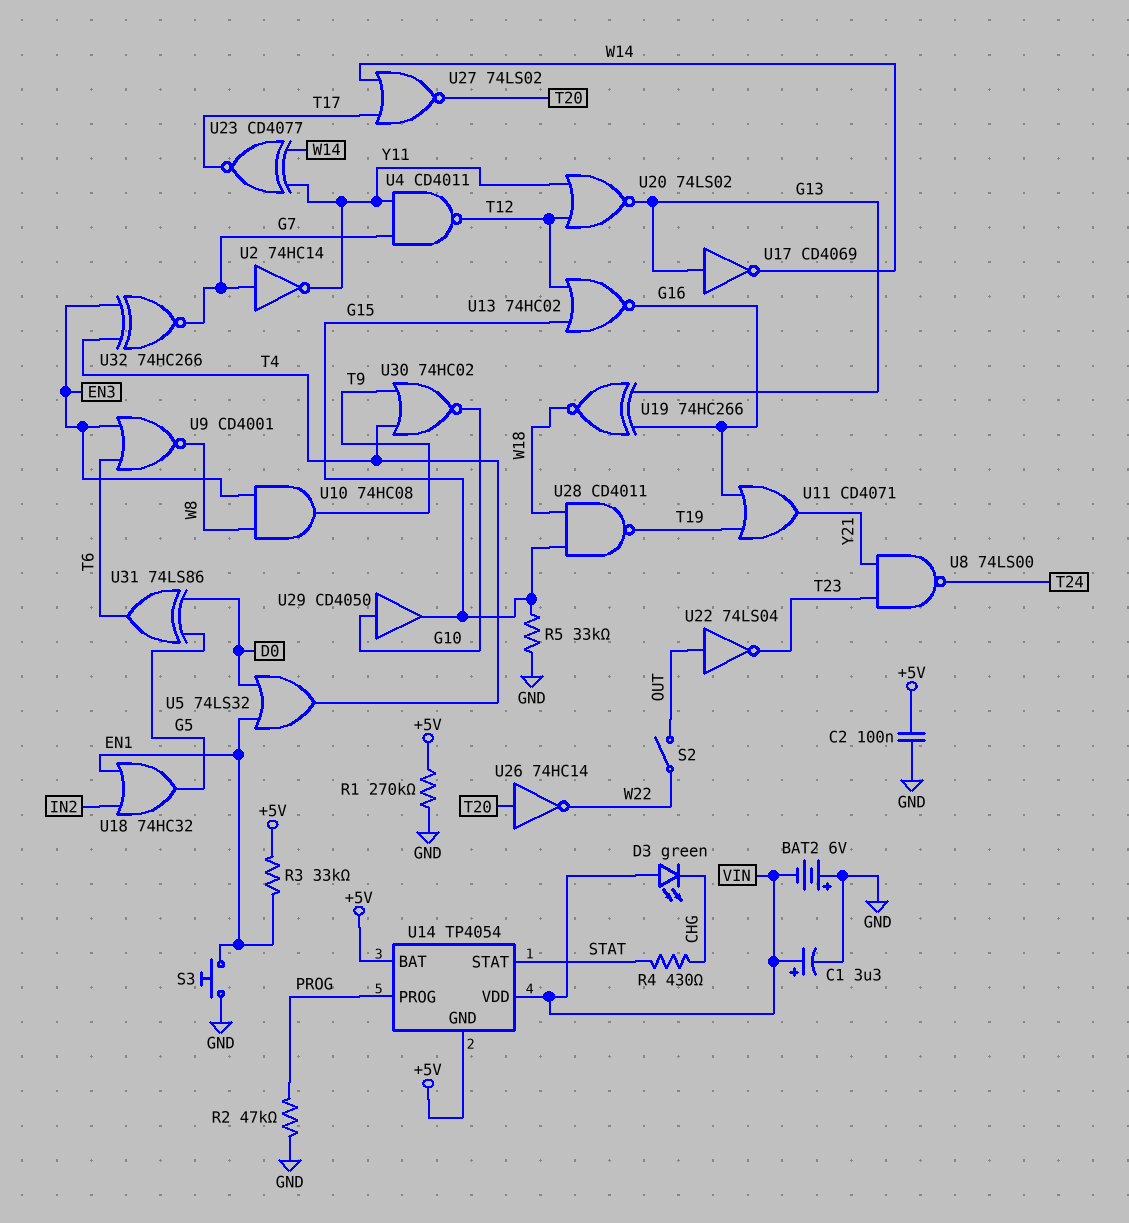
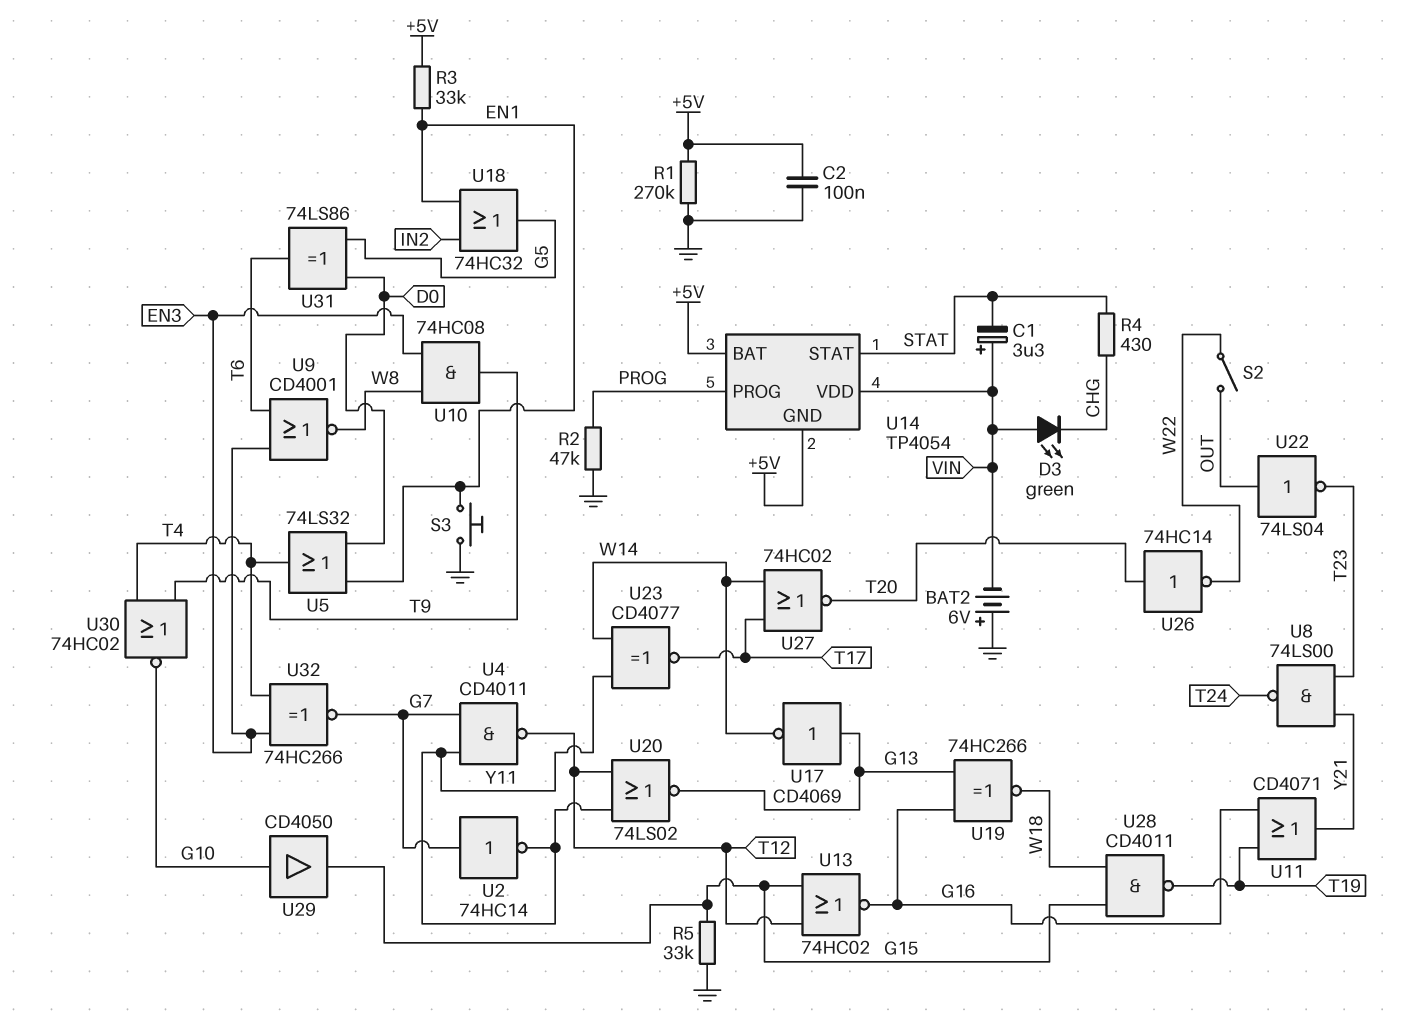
C1: 3.3uF (plus VIN, minus GND) -> 3.3uF (plus VIN, minus STAT)
U27: NOR 74LS02 (in T17, in W14, out T20) -> NOR 74HC02 (in T17, in W14, out T20)

